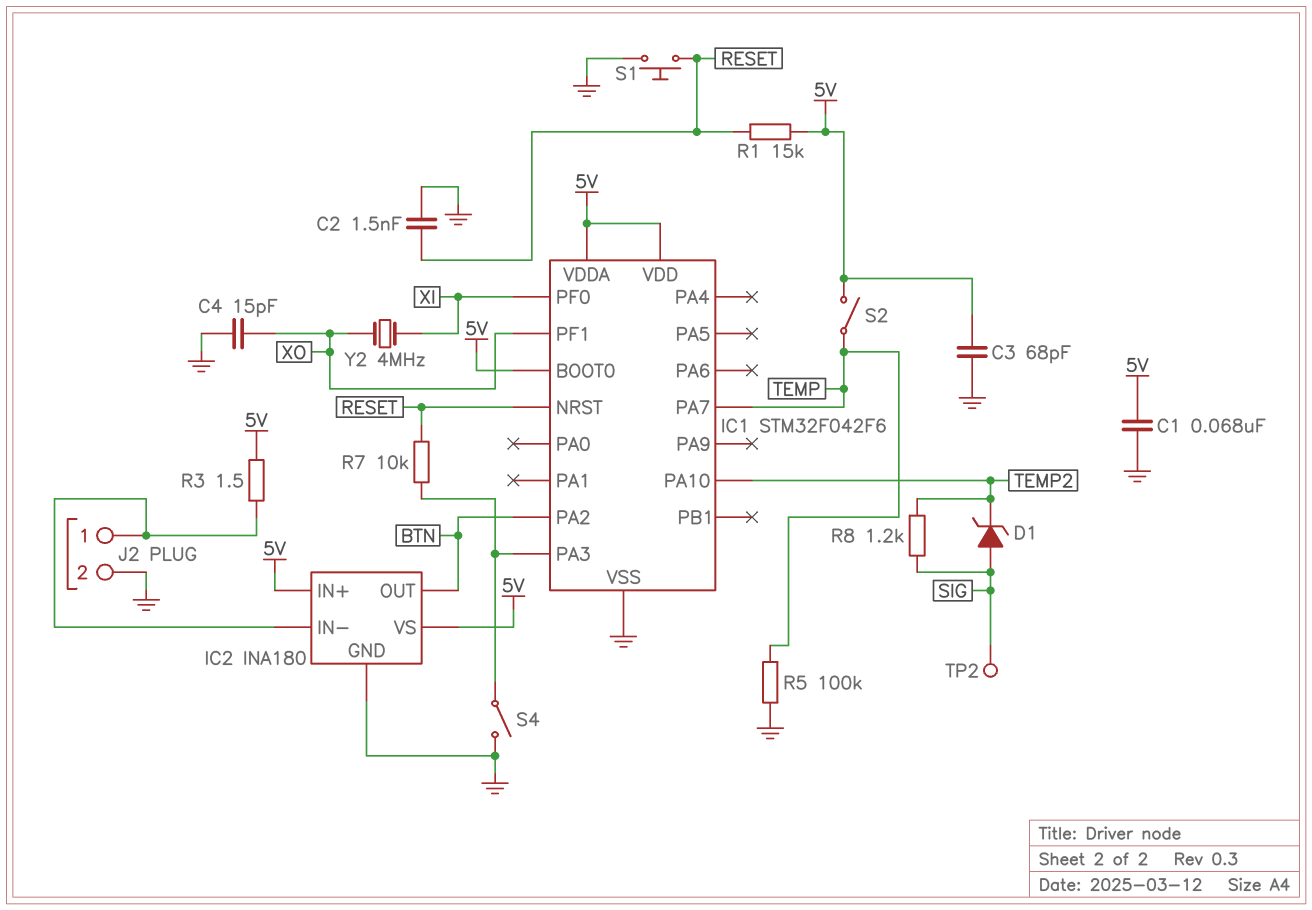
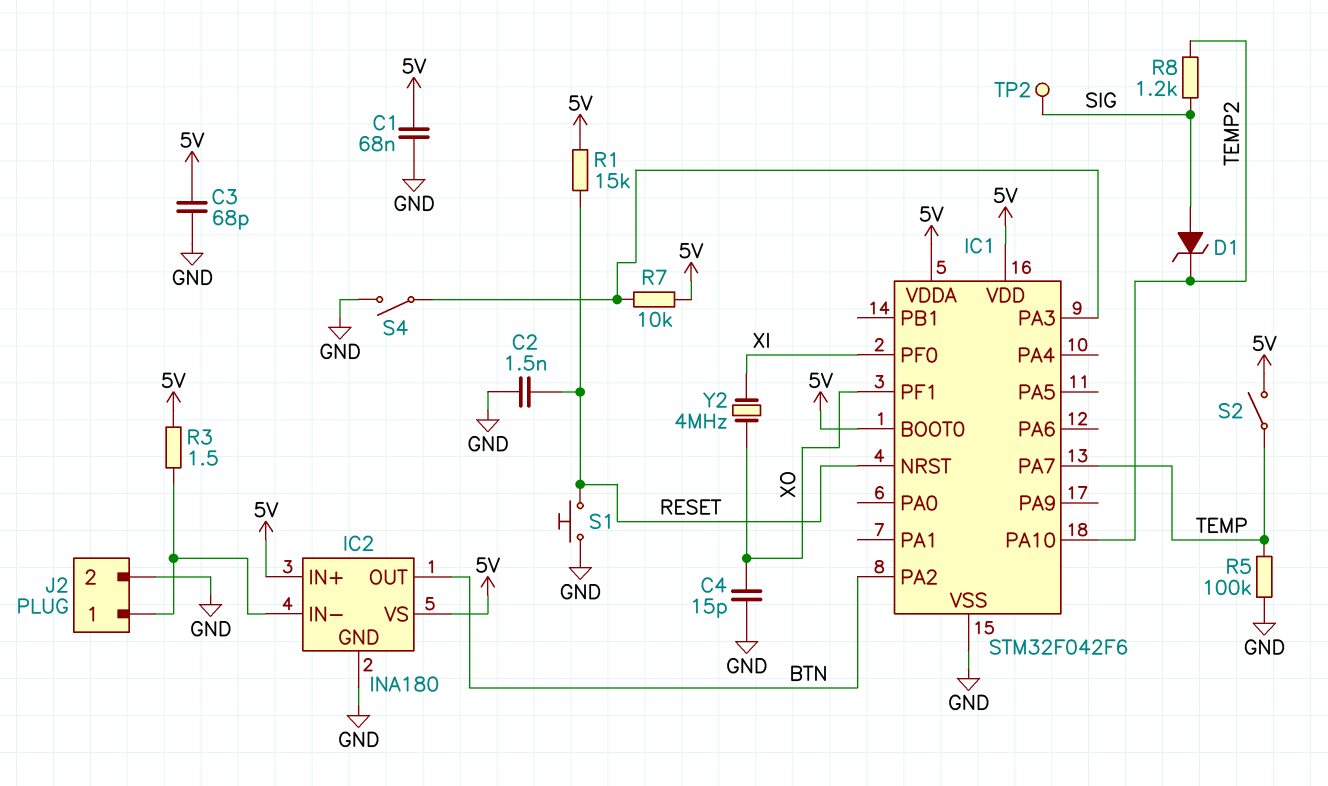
R7: 10k (IC1/PA3, RESET) -> 10k (5V, IC1/PA3)

